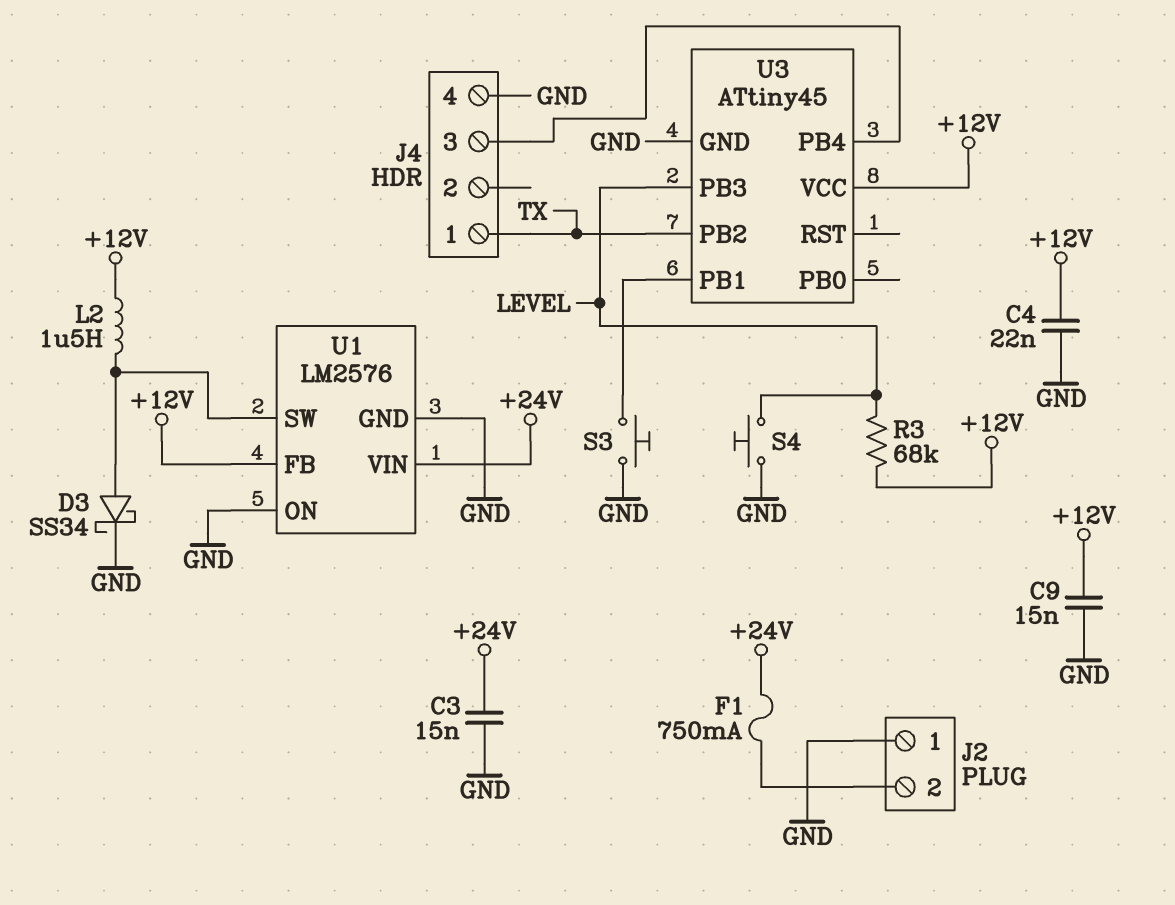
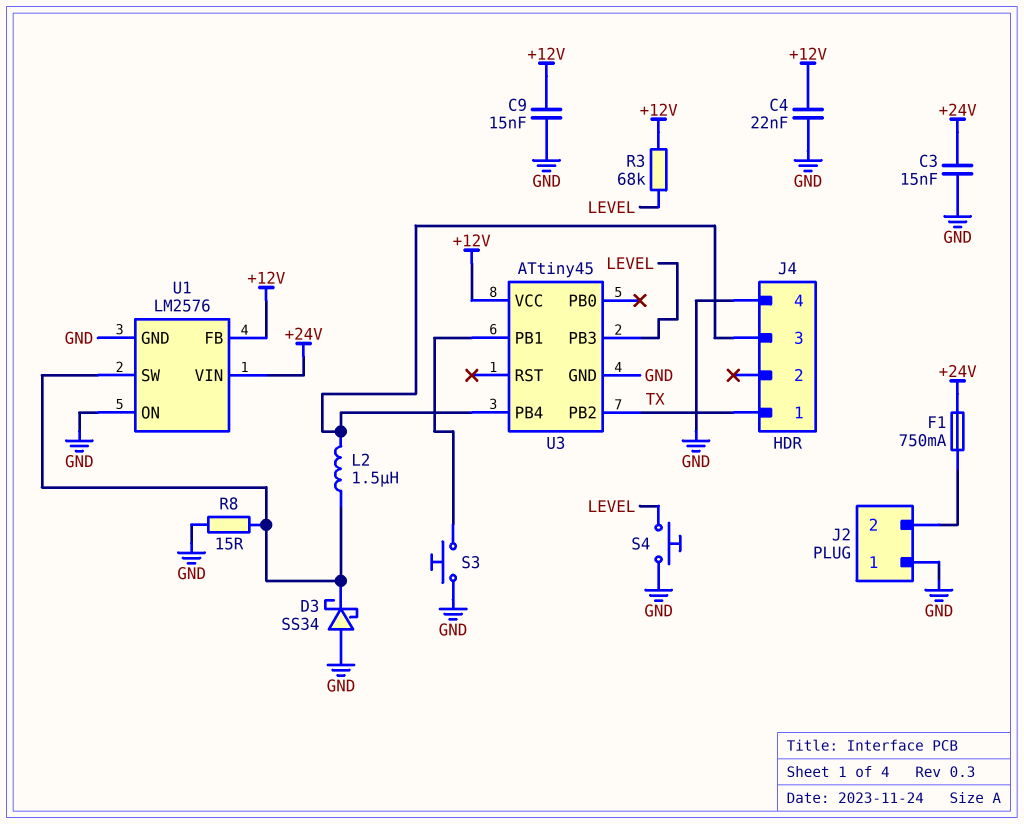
D3: schottky SS34 (A U1/SW, K GND) -> schottky SS34 (A GND, K U1/SW)
L2: 1.5uH (+12V, U1/SW) -> 1.5uH (J4/3, U1/SW)
R8: none -> 15 (GND, U1/SW)

